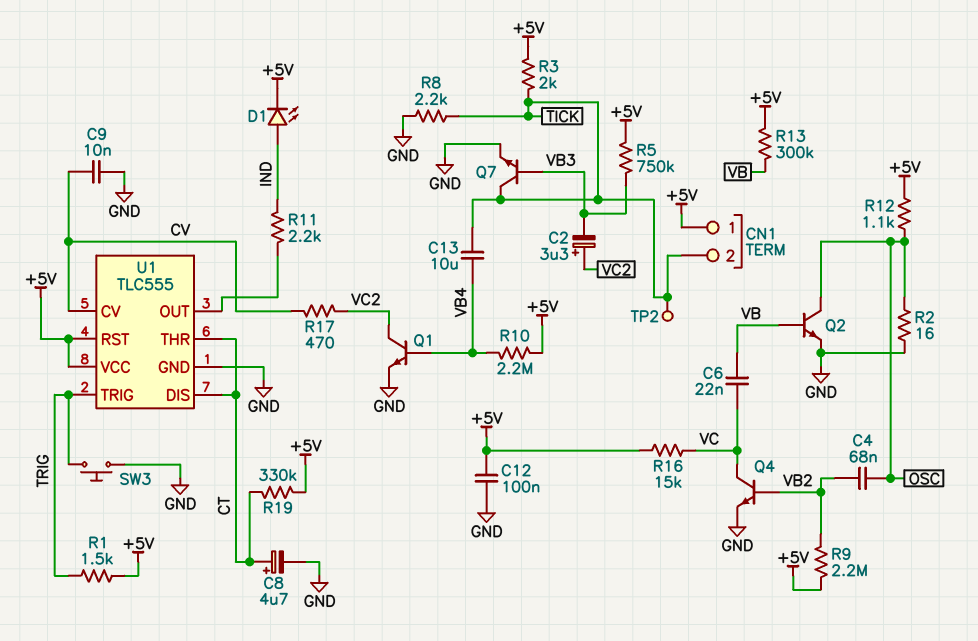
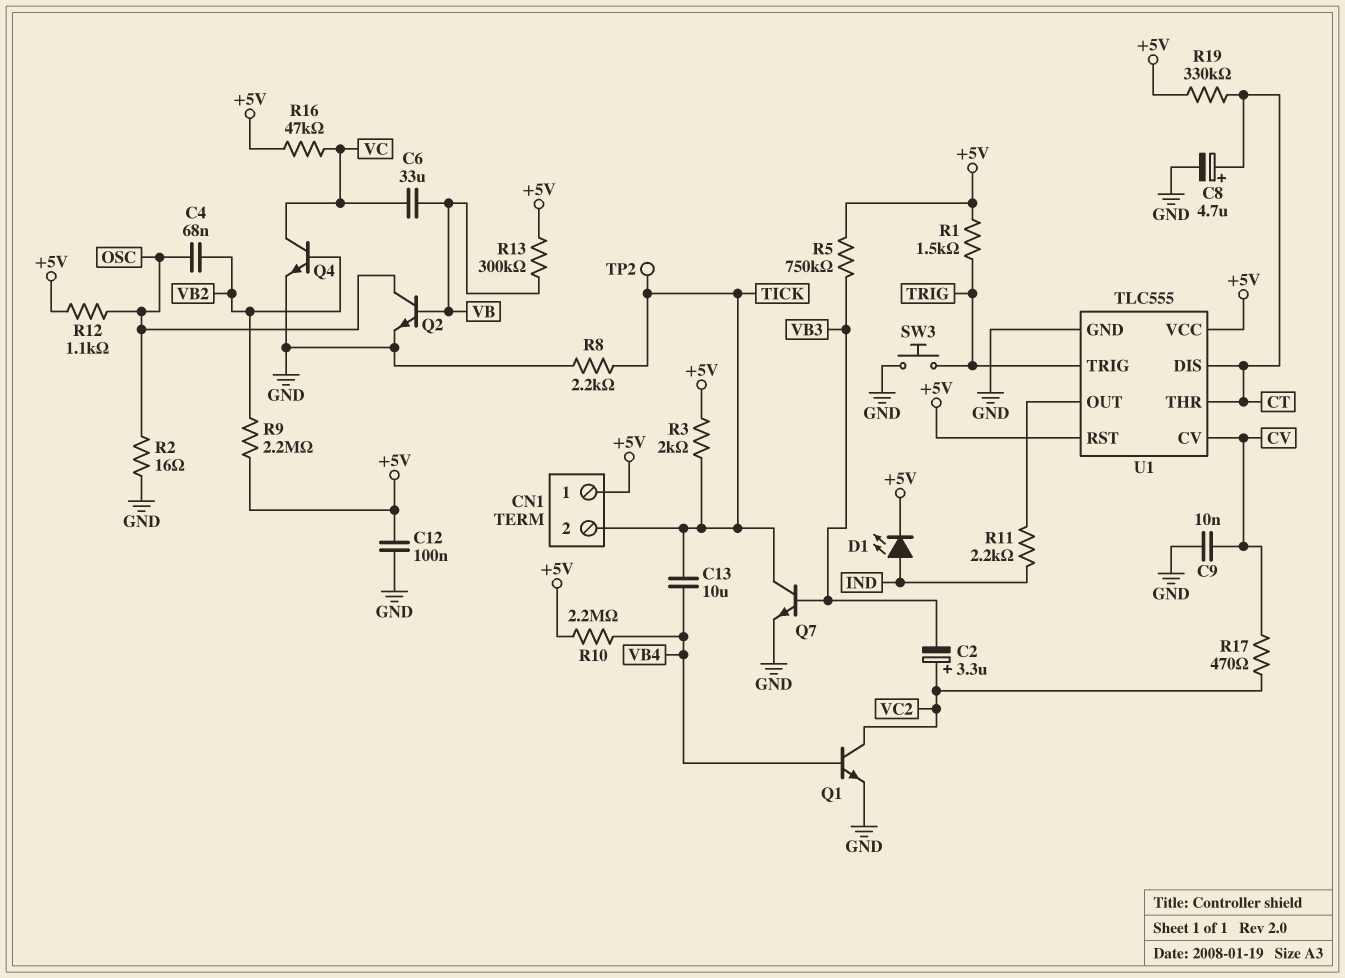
C6: 22nF (VB, VC) -> 33uF (VB, VC)
R16: 15k (+5V, VC) -> 47k (+5V, VC)

